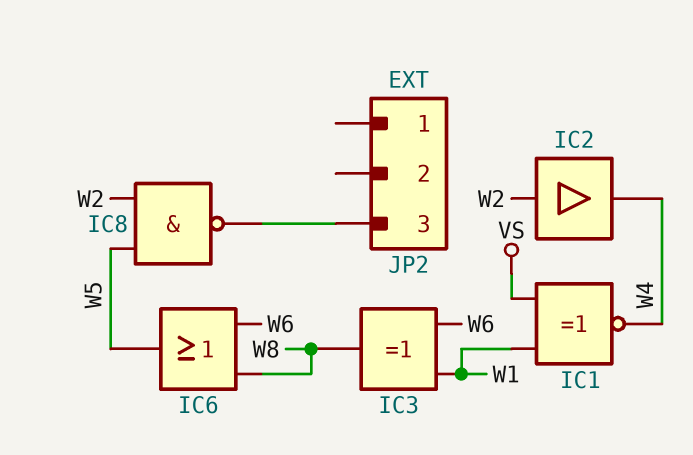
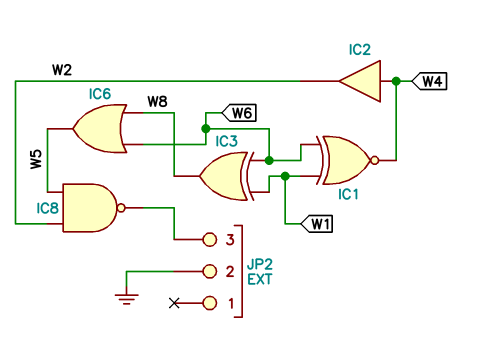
IC1: XNOR (in VS, in W1, out W4) -> XNOR (in W1, in W6, out W4)
IC2: buffer (in W2, out W4) -> buffer (in W4, out W2)
JP2 pin 2: none -> GND

